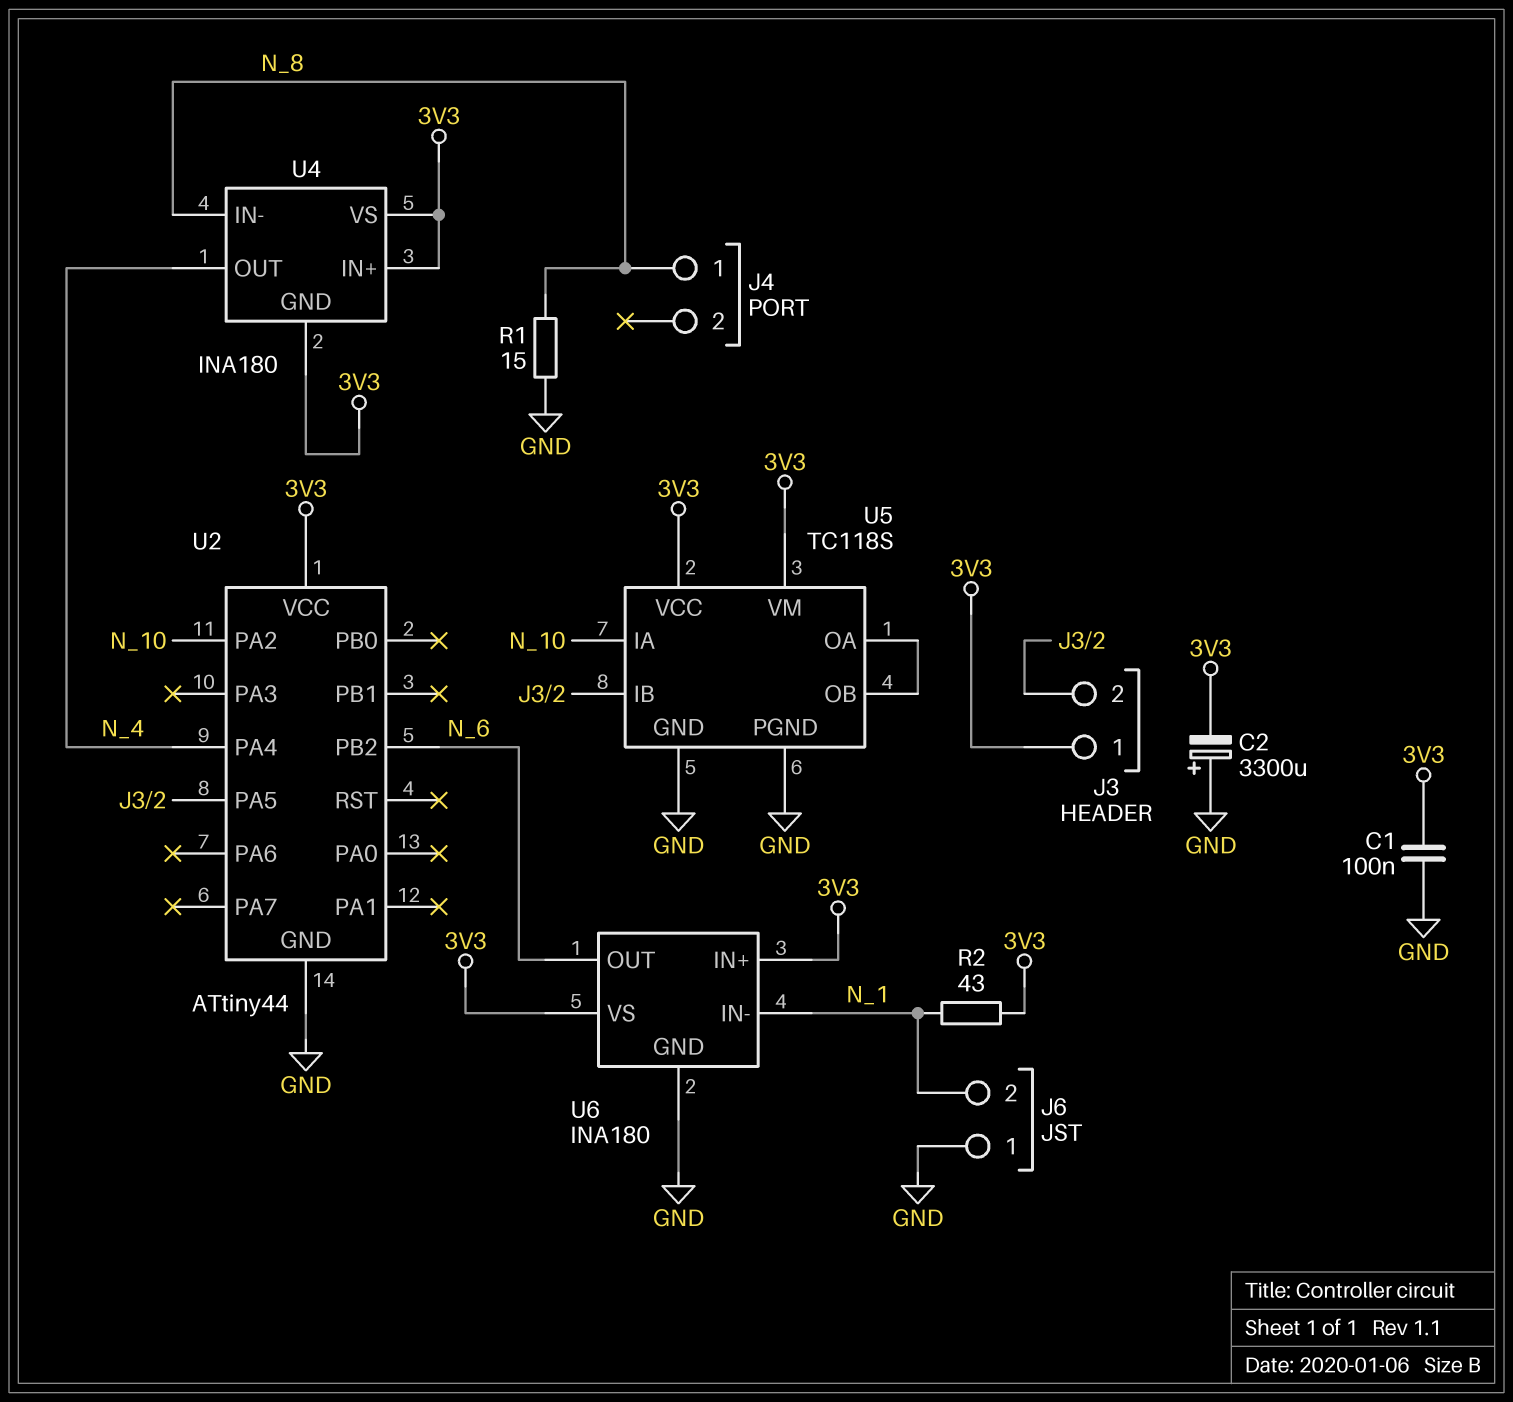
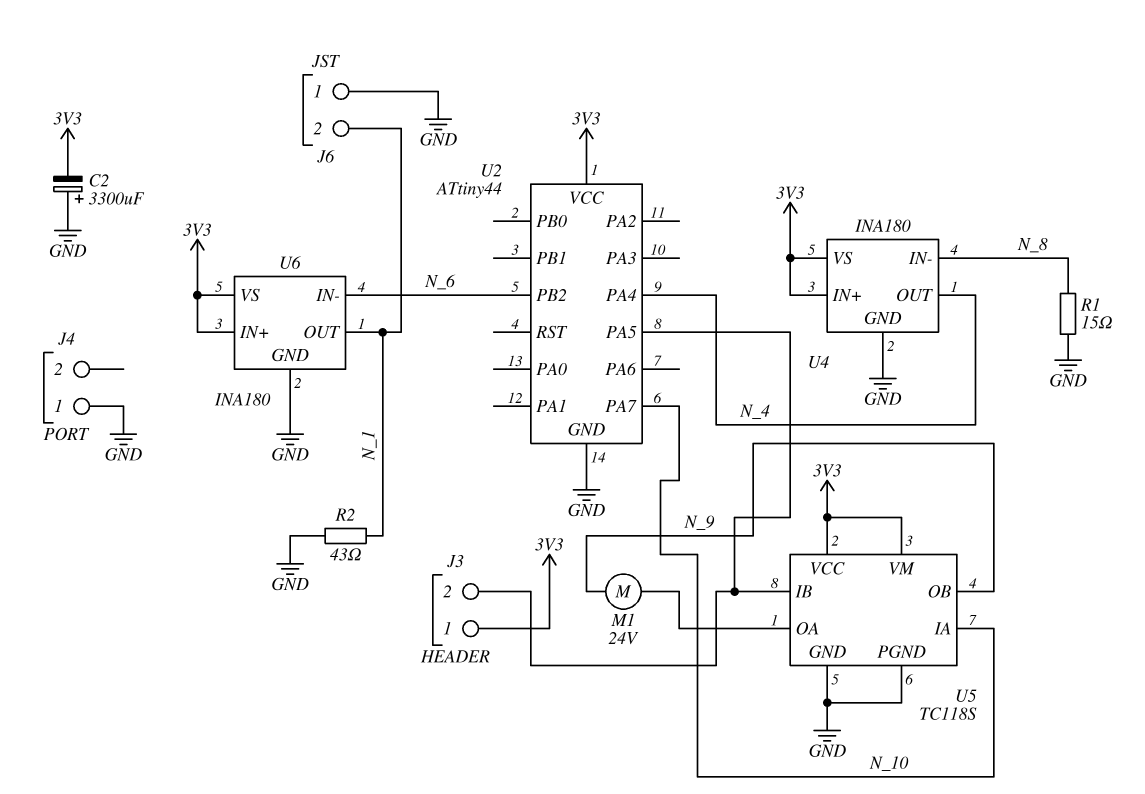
C1: 100nF (3V3, GND) -> none
J4 pin 1: N_8 -> GND
M1: none -> motor 24V (N_9, U5/OA)
R2: 43 (3V3, N_1) -> 43 (GND, N_1)
U2 pin PA2: N_10 -> none
U2 pin PA7: none -> N_10
U4 pin GND: 3V3 -> GND
U5 pin OB: U5/OA -> N_9
U6 pin IN-: N_1 -> N_6
U6 pin OUT: N_6 -> N_1

